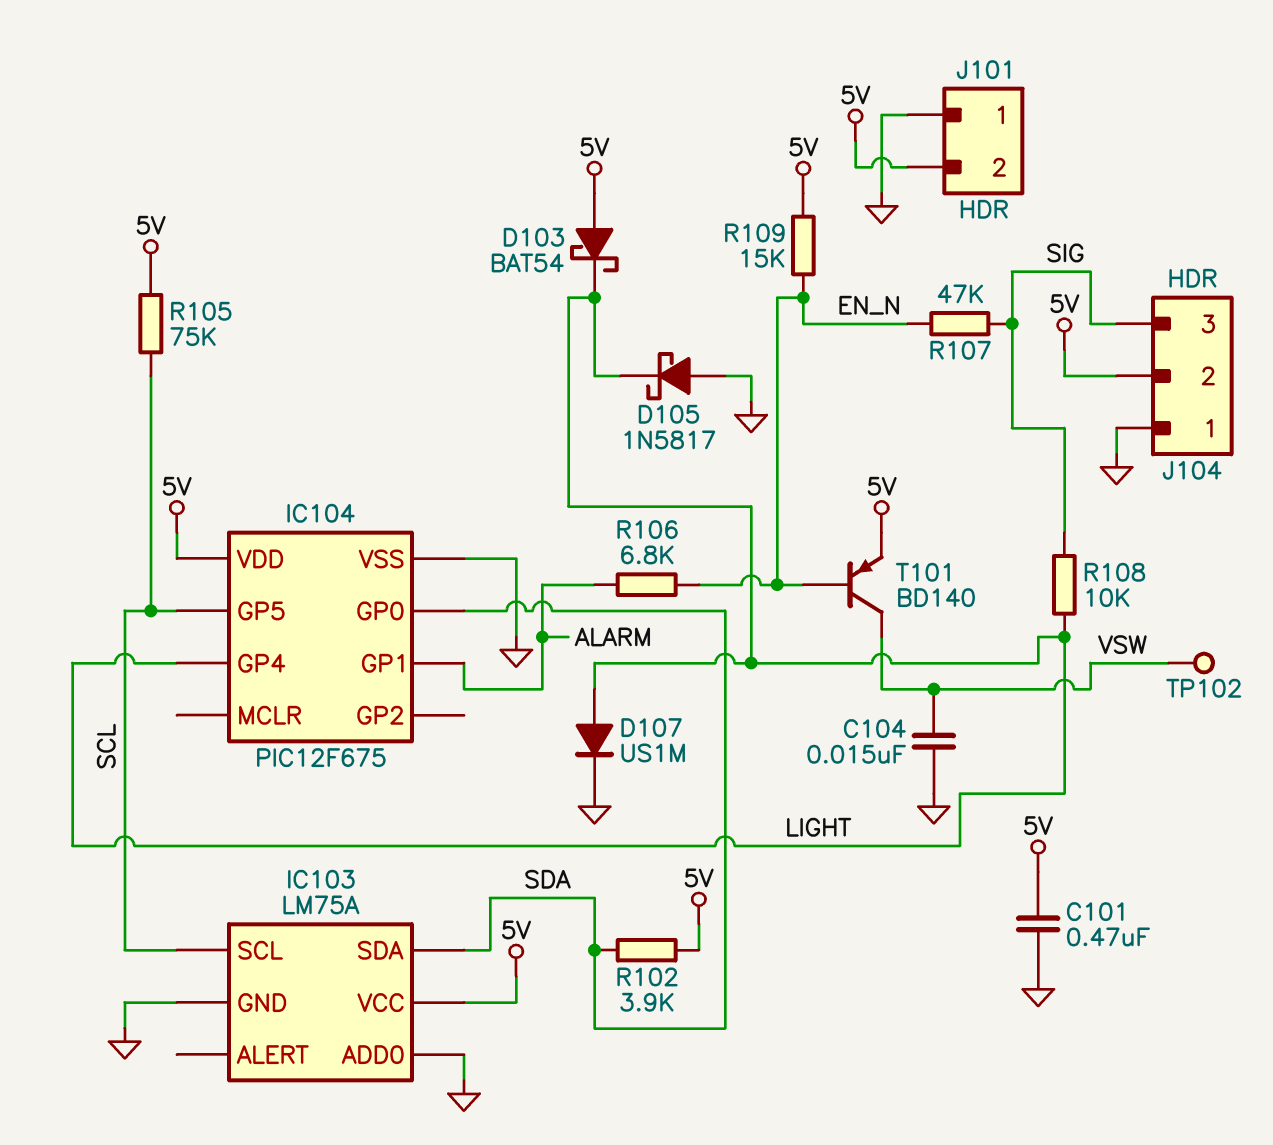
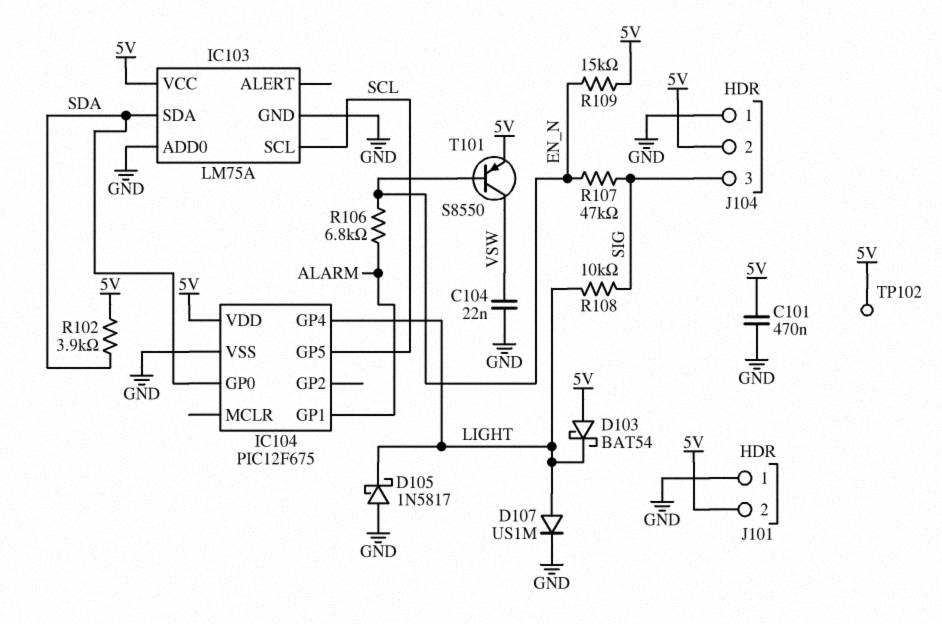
C104: 15nF (GND, VSW) -> 22nF (GND, VSW)
R105: 75k (5V, SCL) -> none
T101: PNP BD140 (B EN_N, C VSW, E 5V) -> PNP S8550 (B EN_N, C VSW, E 5V)
TP102: test point (VSW) -> test point (5V)

